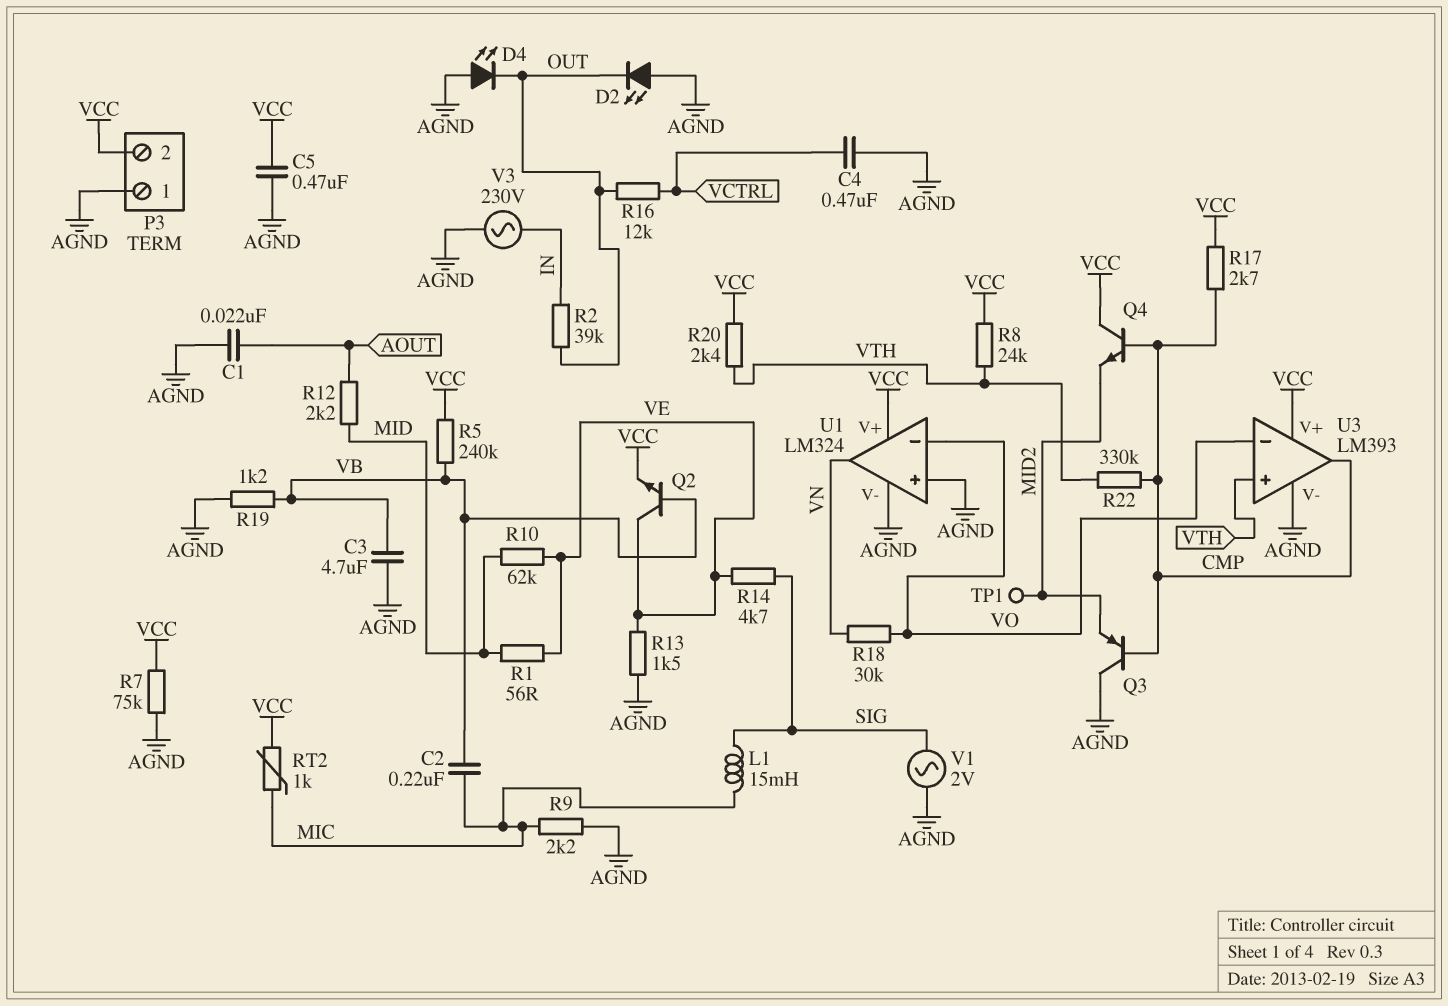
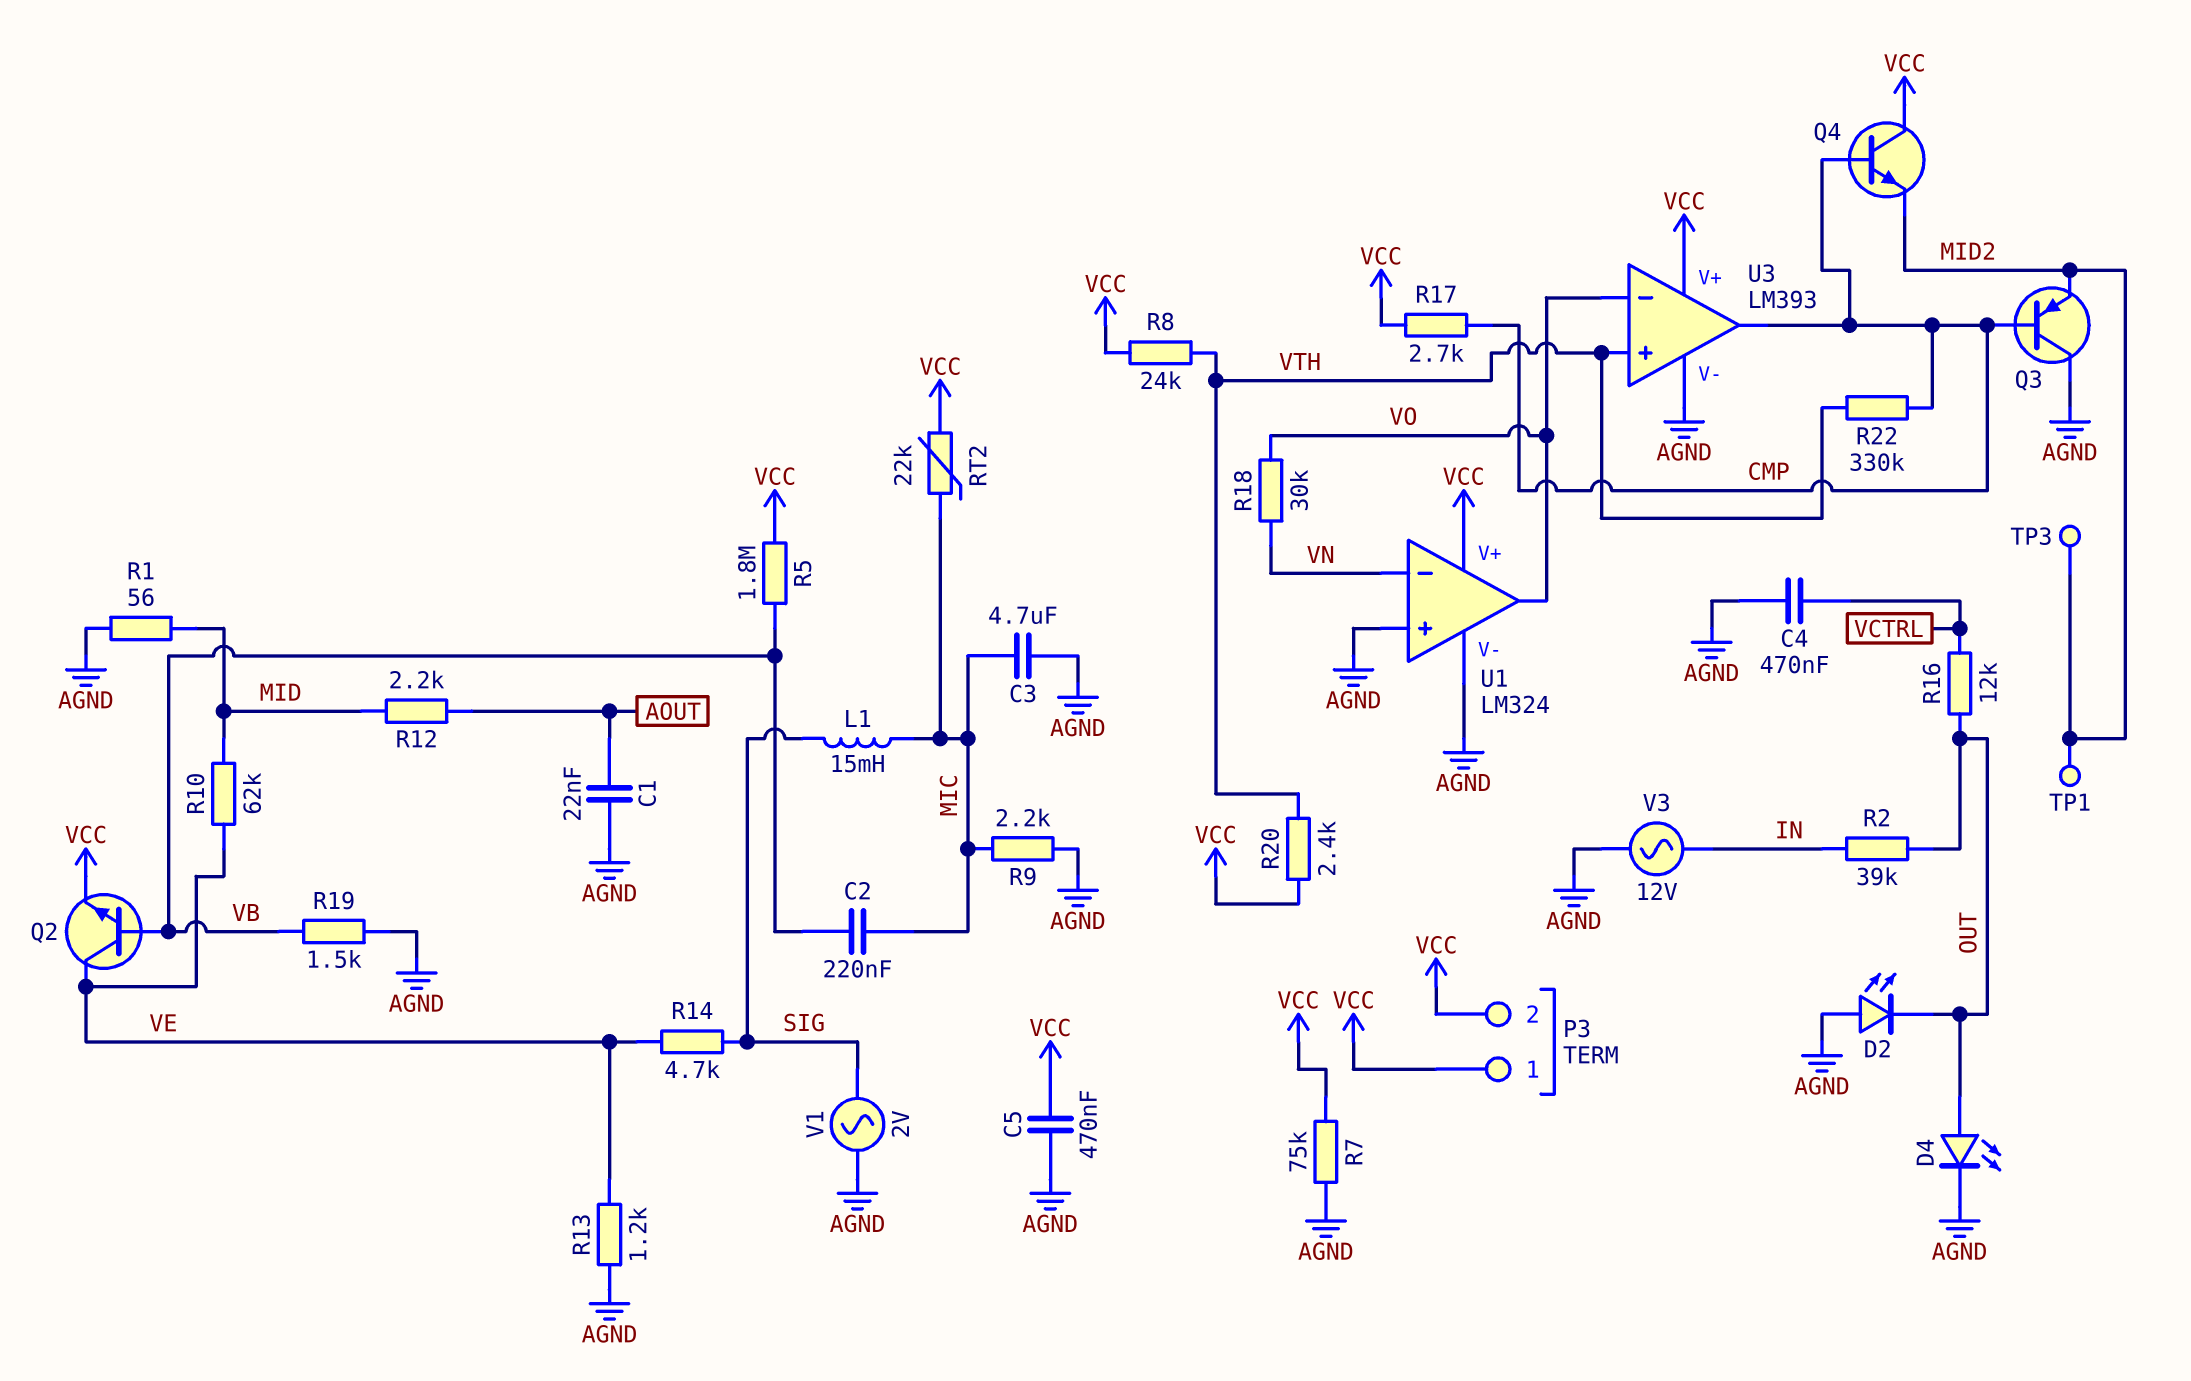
C3: 4.7uF (AGND, VB) -> 4.7uF (AGND, MIC)
D4: LED (A AGND, K OUT) -> LED (A OUT, K AGND)
P3 pin 1: AGND -> VCC
R1: 56 (MID, VE) -> 56 (AGND, MID)
R5: 240k (VB, VCC) -> 1.8M (VB, VCC)
R13: 1.5k (AGND, VE) -> 1.2k (AGND, VE)
R19: 1.2k (AGND, VB) -> 1.5k (AGND, VB)
RT2: 1k (MIC, VCC) -> 22k (MIC, VCC)
TP3: none -> test point (MID2)
U1 pin in-: VO -> VN
U1 pin out: VN -> VO
V3: AC 230V (AGND, IN) -> AC 12V (AGND, IN)

